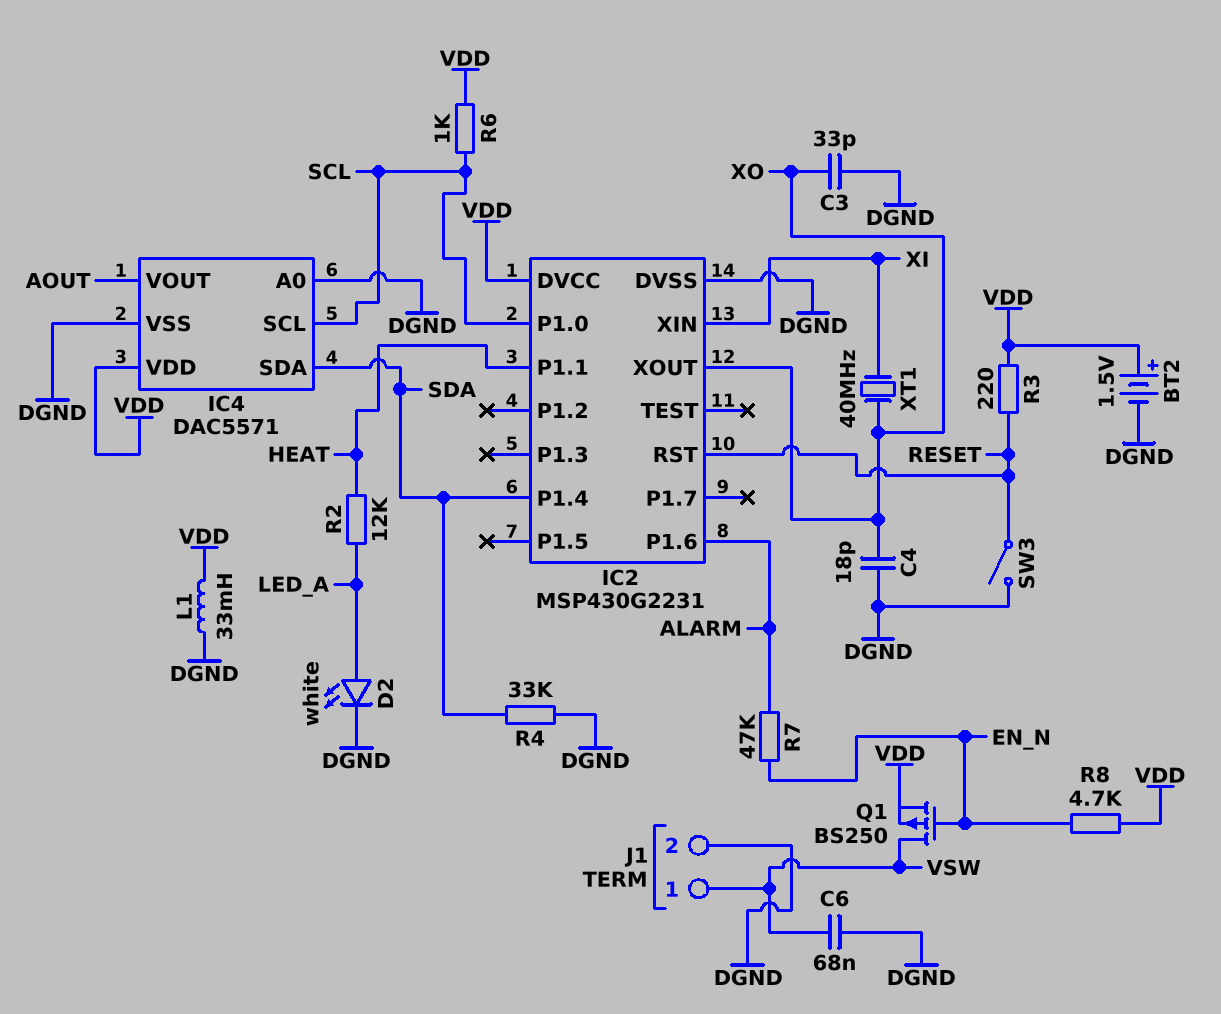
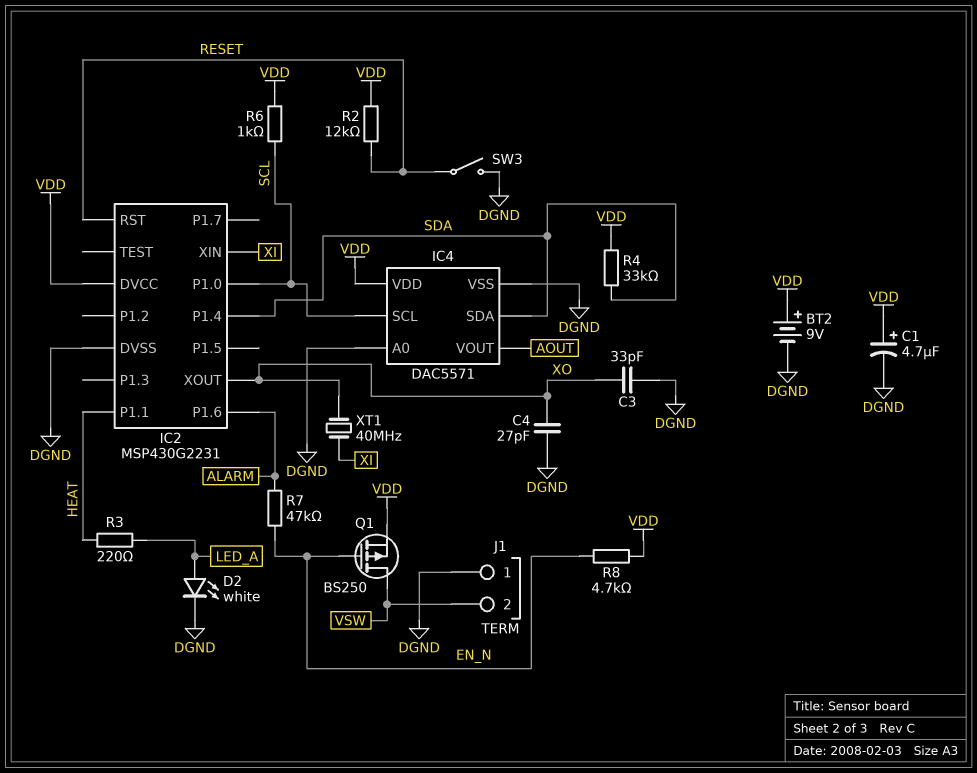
BT2: 1.5V (plus VDD, minus DGND) -> 9V (plus VDD, minus DGND)
C1: none -> 4.7uF (plus VDD, minus DGND)
C4: 18pF (DGND, XO) -> 27pF (DGND, XO)
C6: 68nF (DGND, VSW) -> none
J1 pin 1: VSW -> DGND
J1 pin 2: DGND -> VSW
L1: 33mH (DGND, VDD) -> none
R2: 12k (HEAT, LED_A) -> 12k (RESET, VDD)
R3: 220 (RESET, VDD) -> 220 (HEAT, LED_A)
R4: 33k (DGND, SDA) -> 33k (SDA, VDD)

